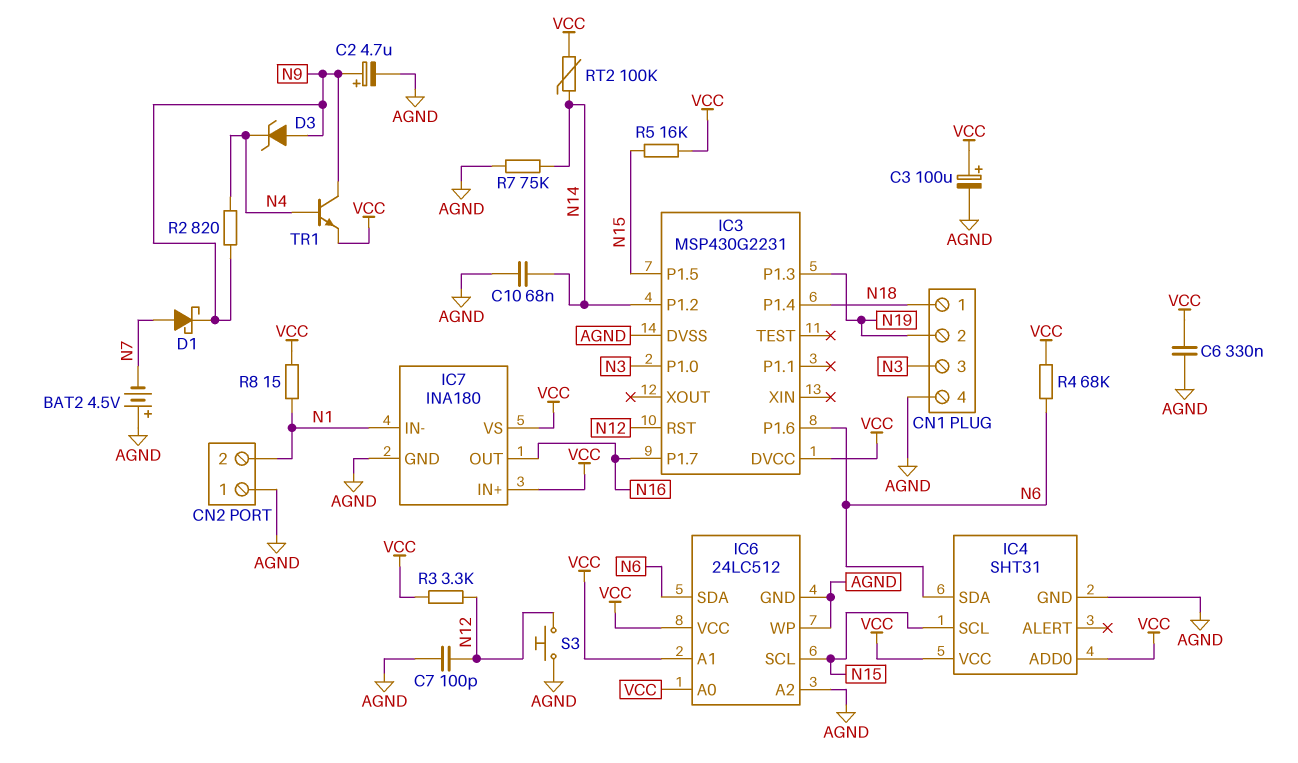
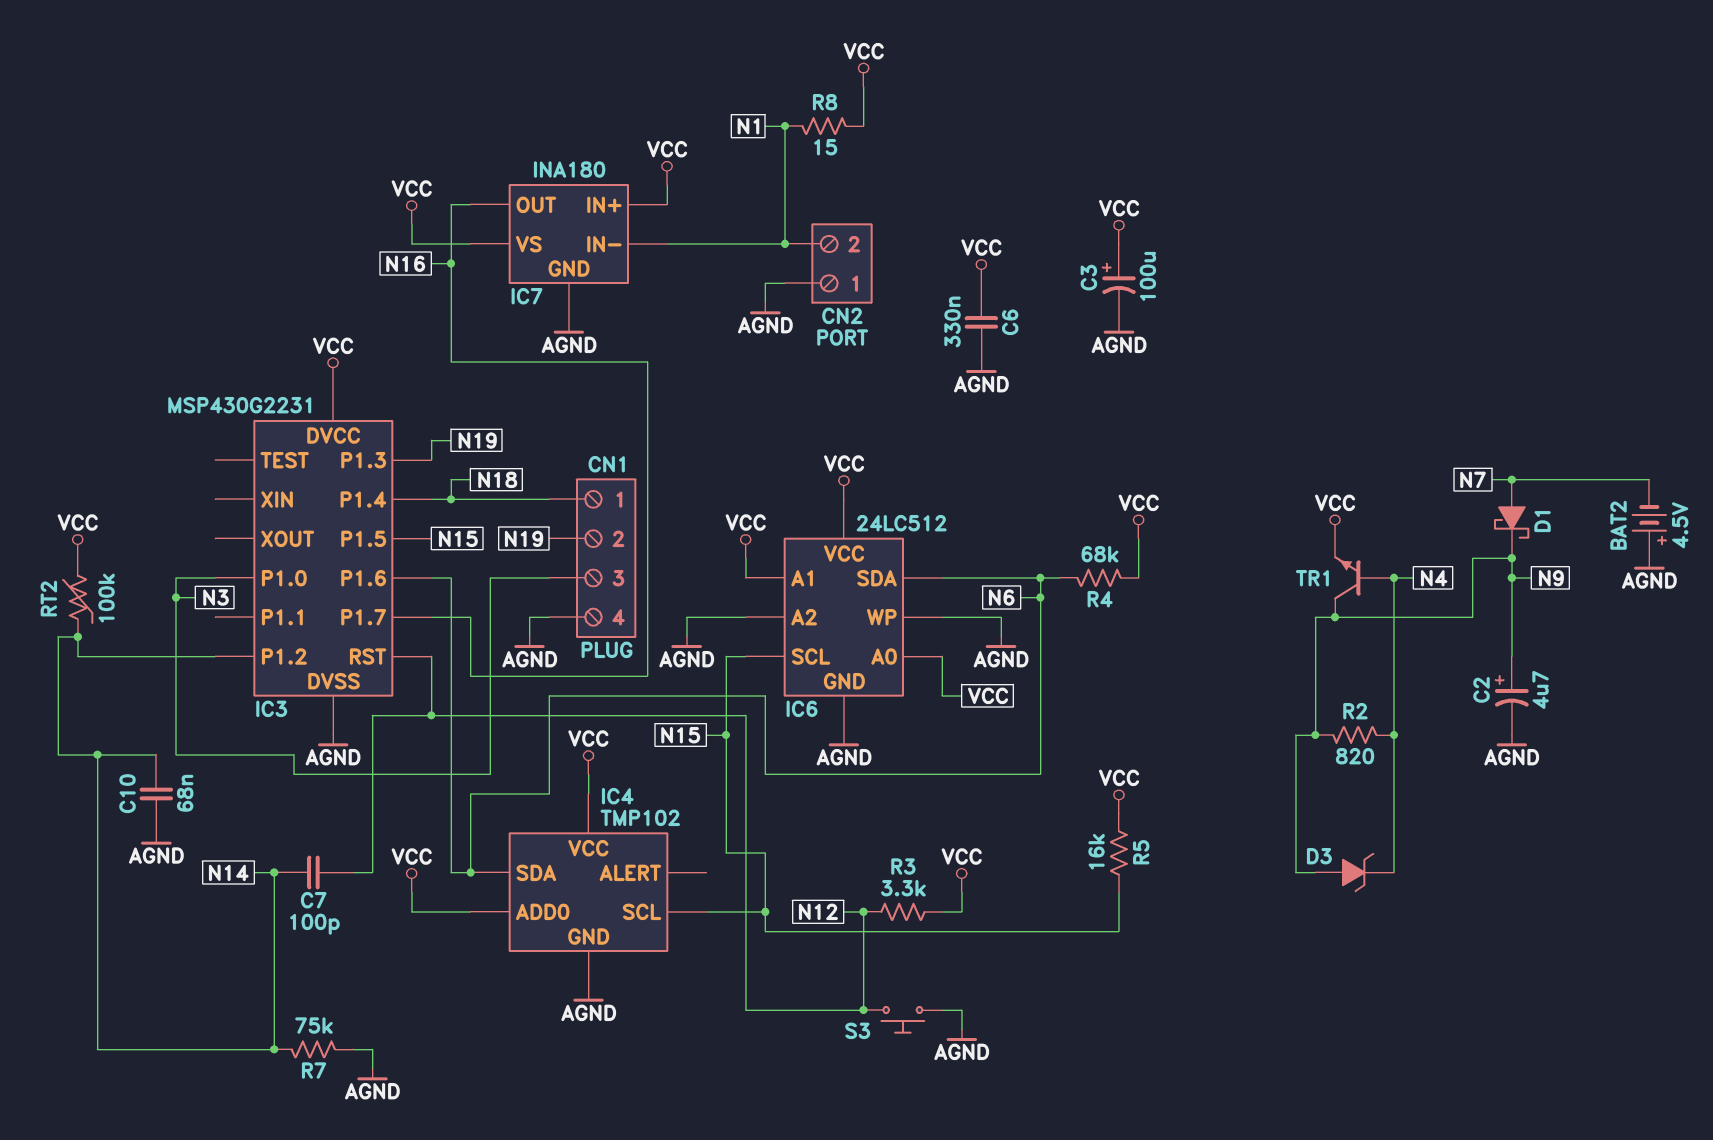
C7: 100pF (AGND, N12) -> 100pF (N12, N14)
IC4: SHT31 -> TMP102

